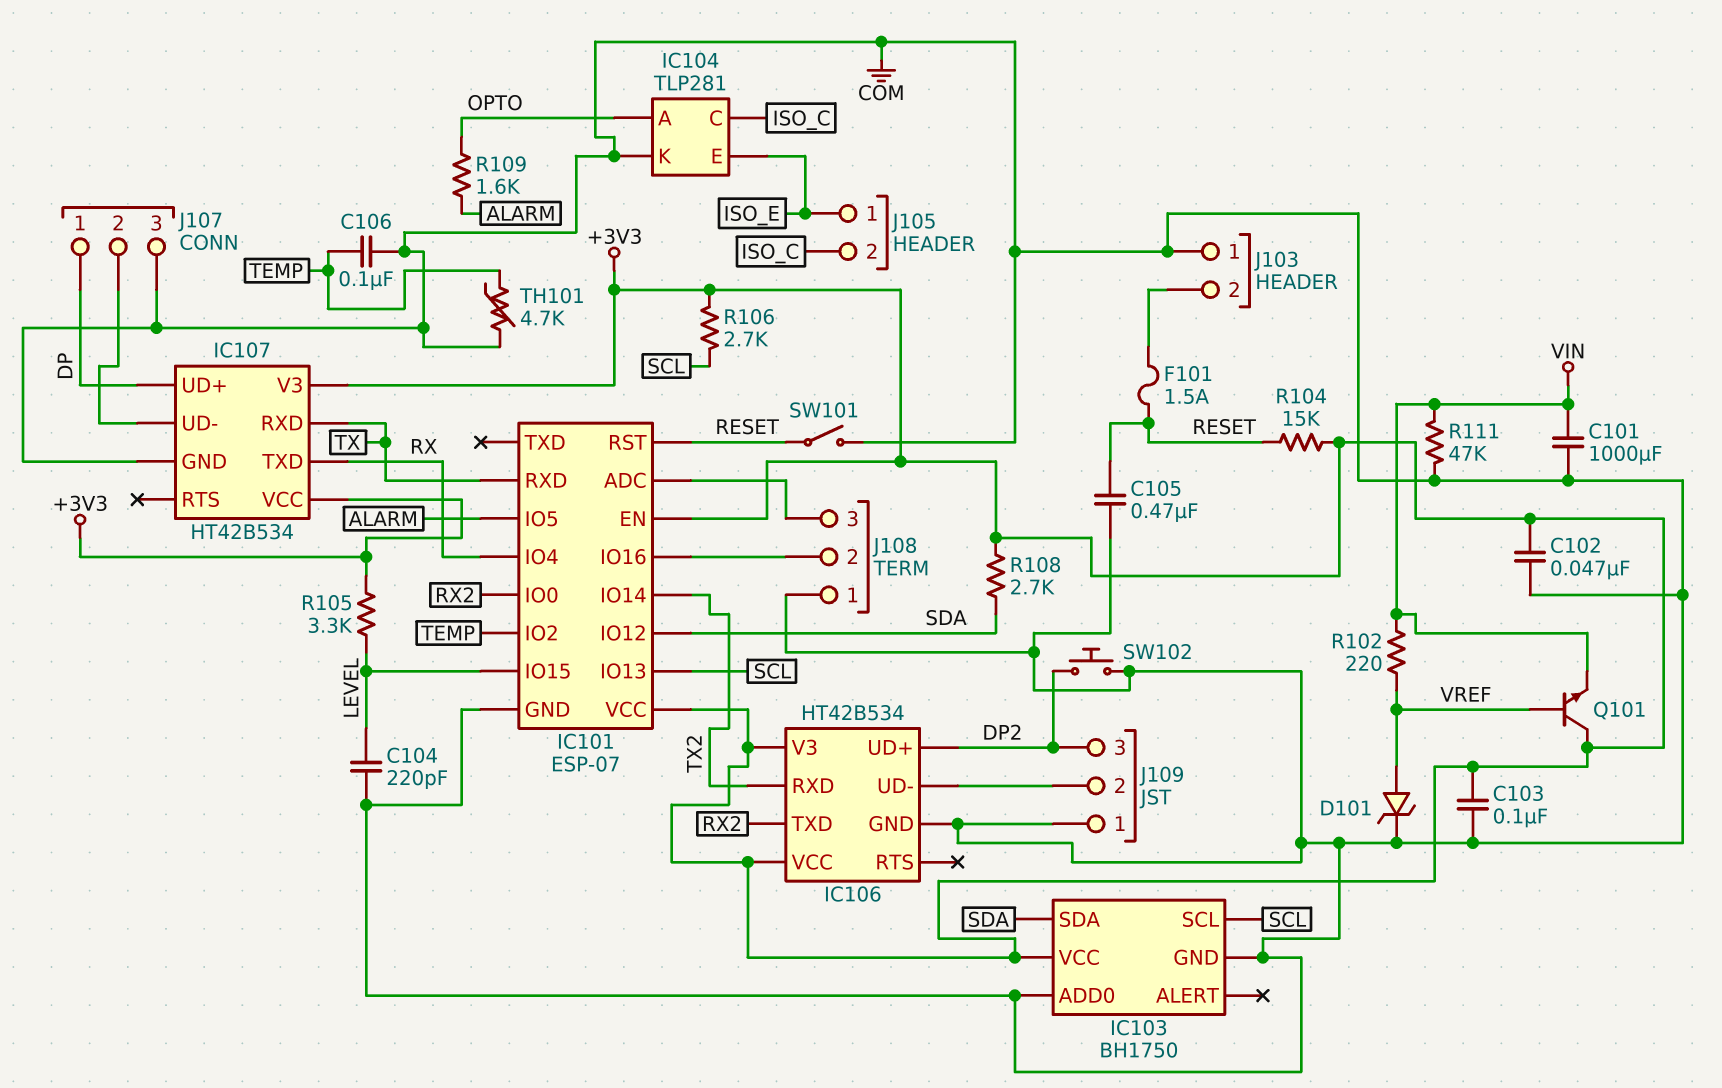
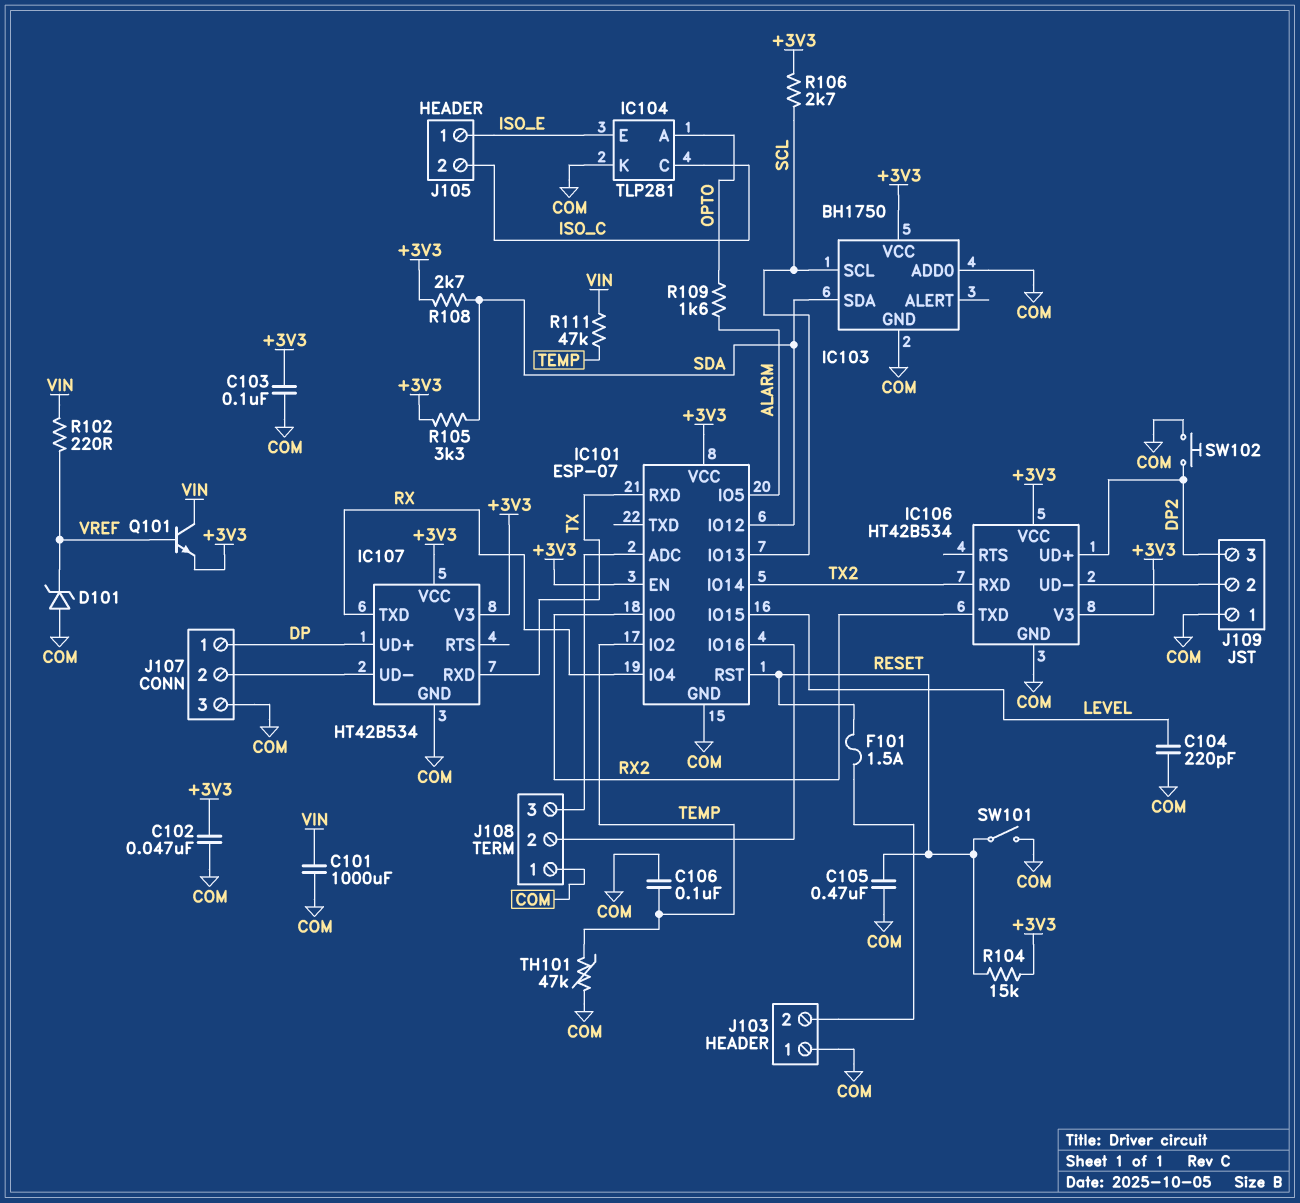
D101: zener (A VREF, K COM) -> zener (A COM, K VREF)
Q101: NPN (B VREF, C +3V3, E VIN) -> NPN (B VREF, C VIN, E +3V3)
R105: 3.3k (+3V3, LEVEL) -> 3.3k (+3V3, SDA)
R111: 47k (COM, VIN) -> 47k (TEMP, VIN)
TH101: 4.7k (COM, TEMP) -> 47k (COM, TEMP)

